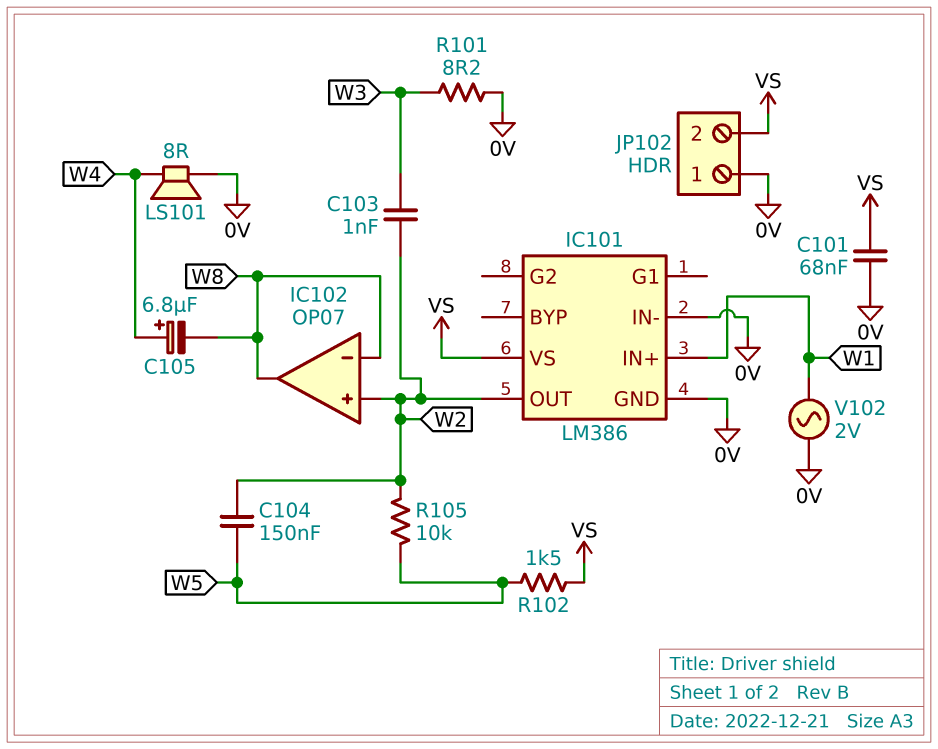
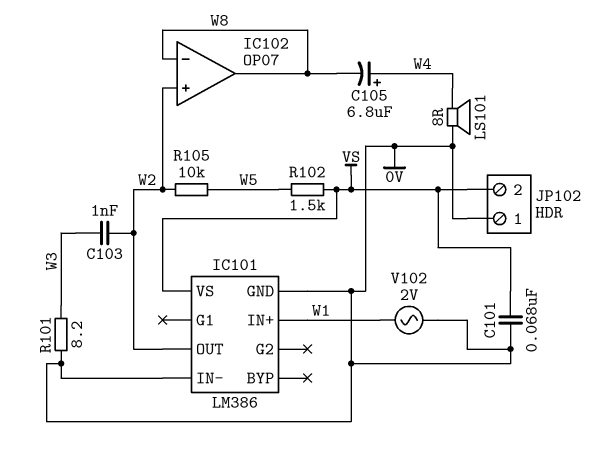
C104: 150nF (W2, W5) -> none

